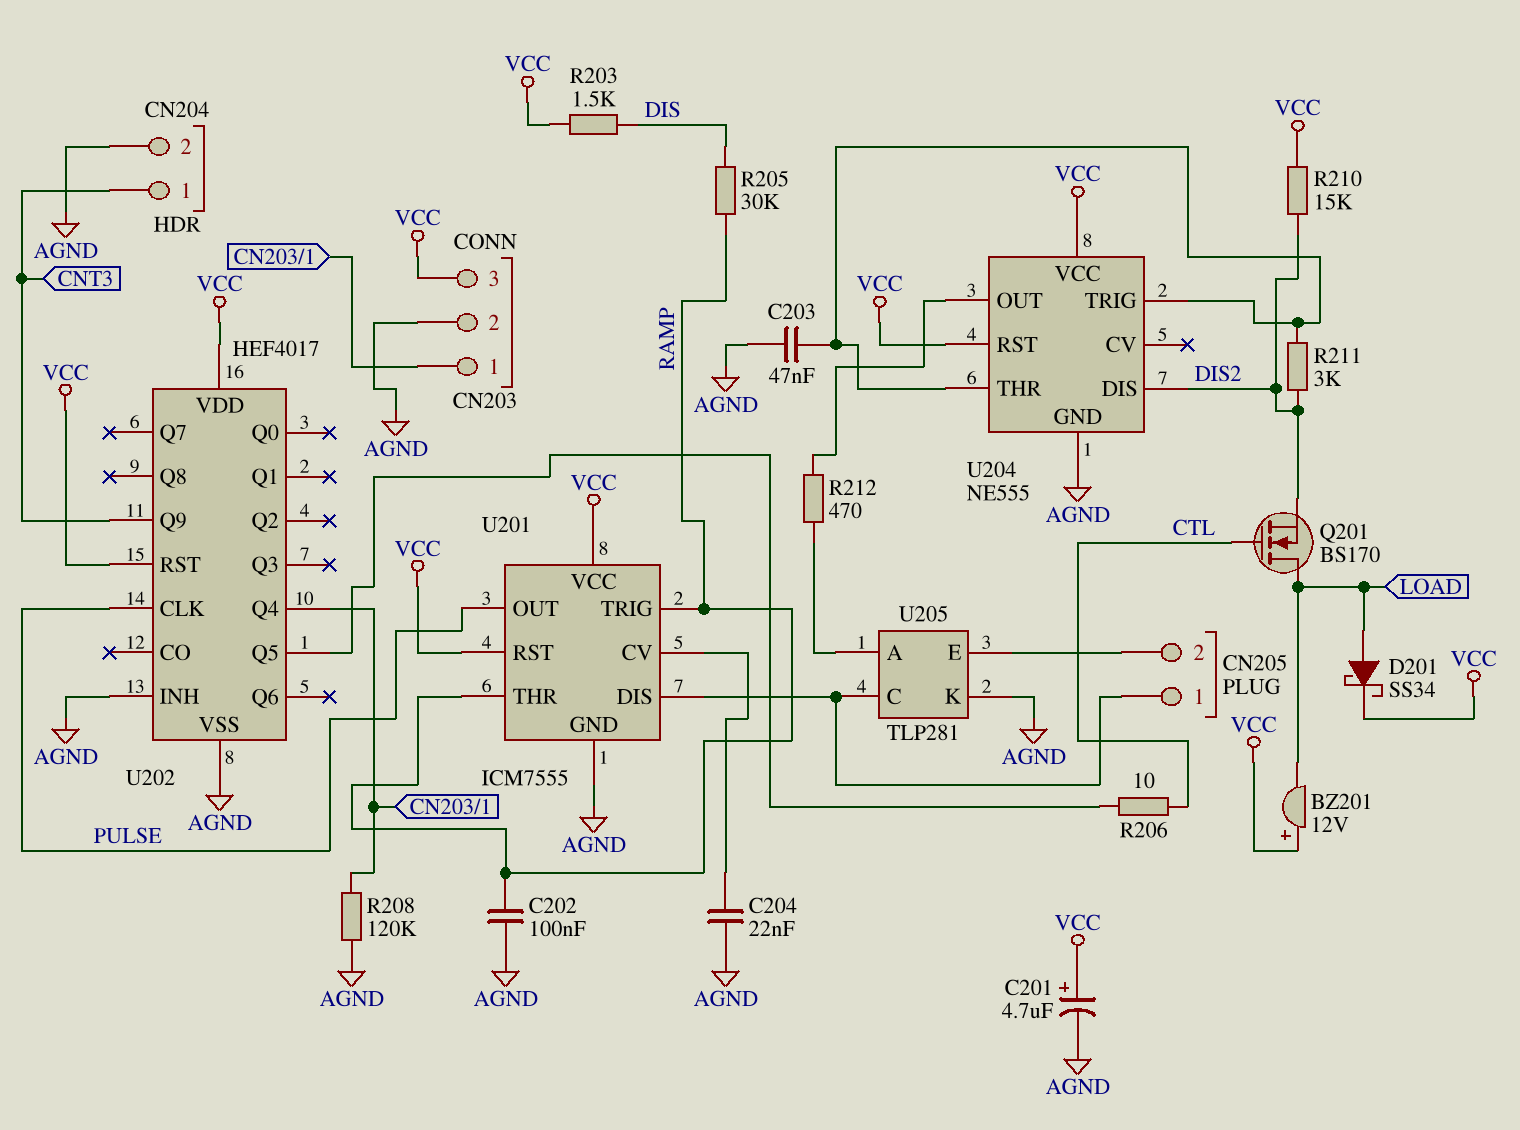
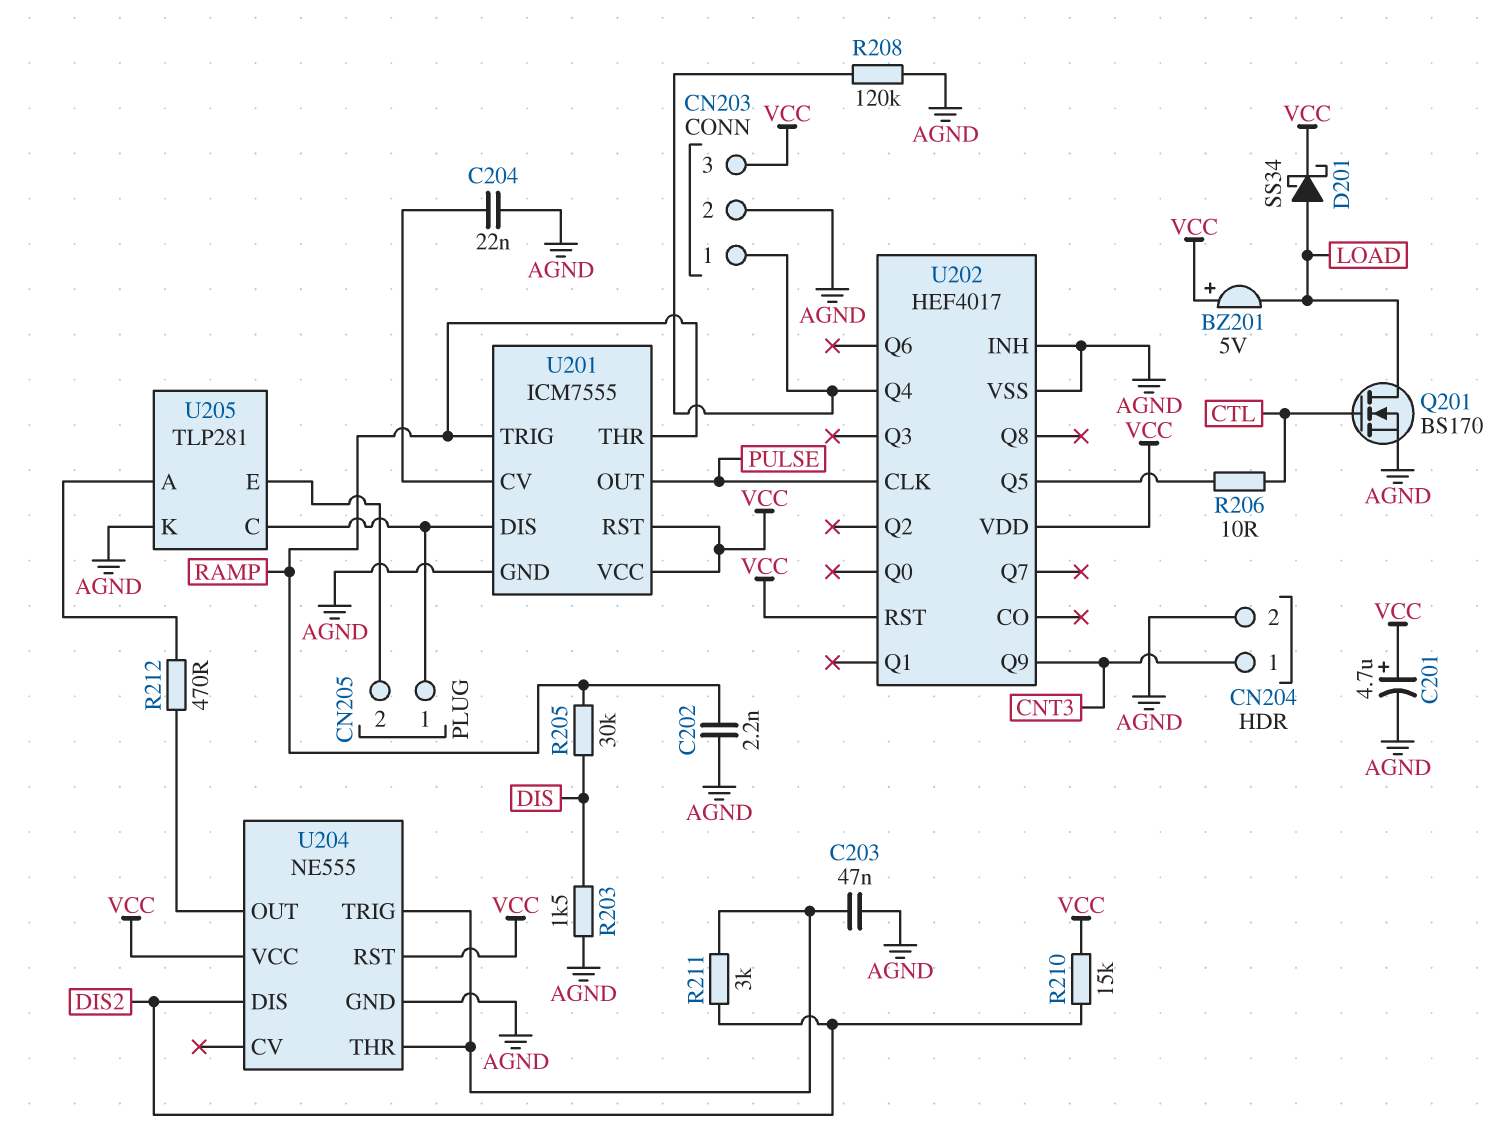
BZ201: buzzer 12V (plus VCC, minus LOAD) -> buzzer 5V (plus VCC, minus LOAD)
C202: 100nF (AGND, RAMP) -> 2.2nF (AGND, RAMP)
Q201: NMOS BS170 (G CTL, D LOAD, S DIS2) -> NMOS BS170 (G CTL, D LOAD, S AGND)
R203: 1.5k (DIS, VCC) -> 1.5k (AGND, DIS)

